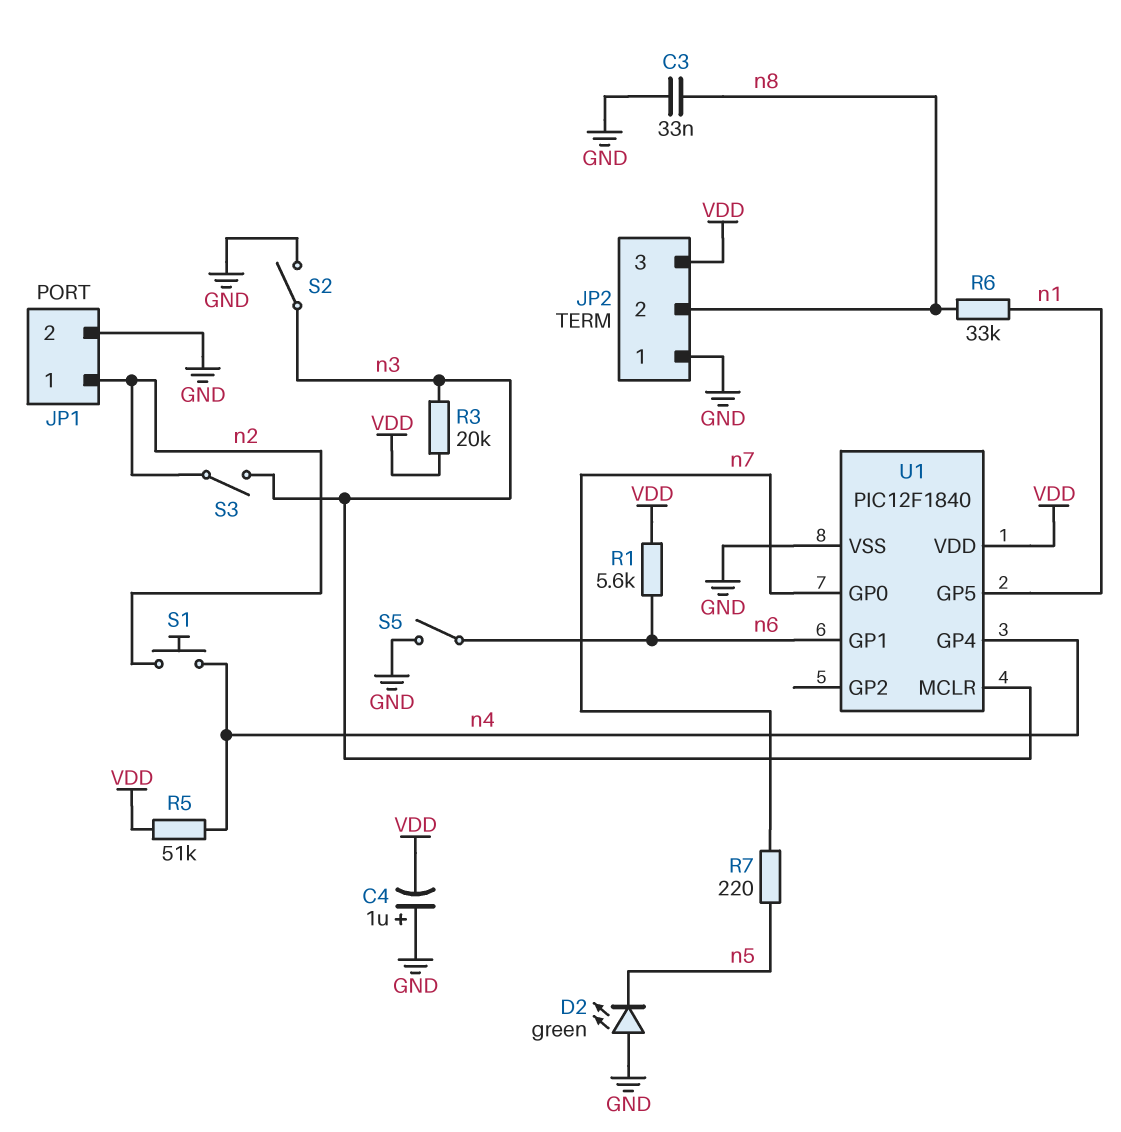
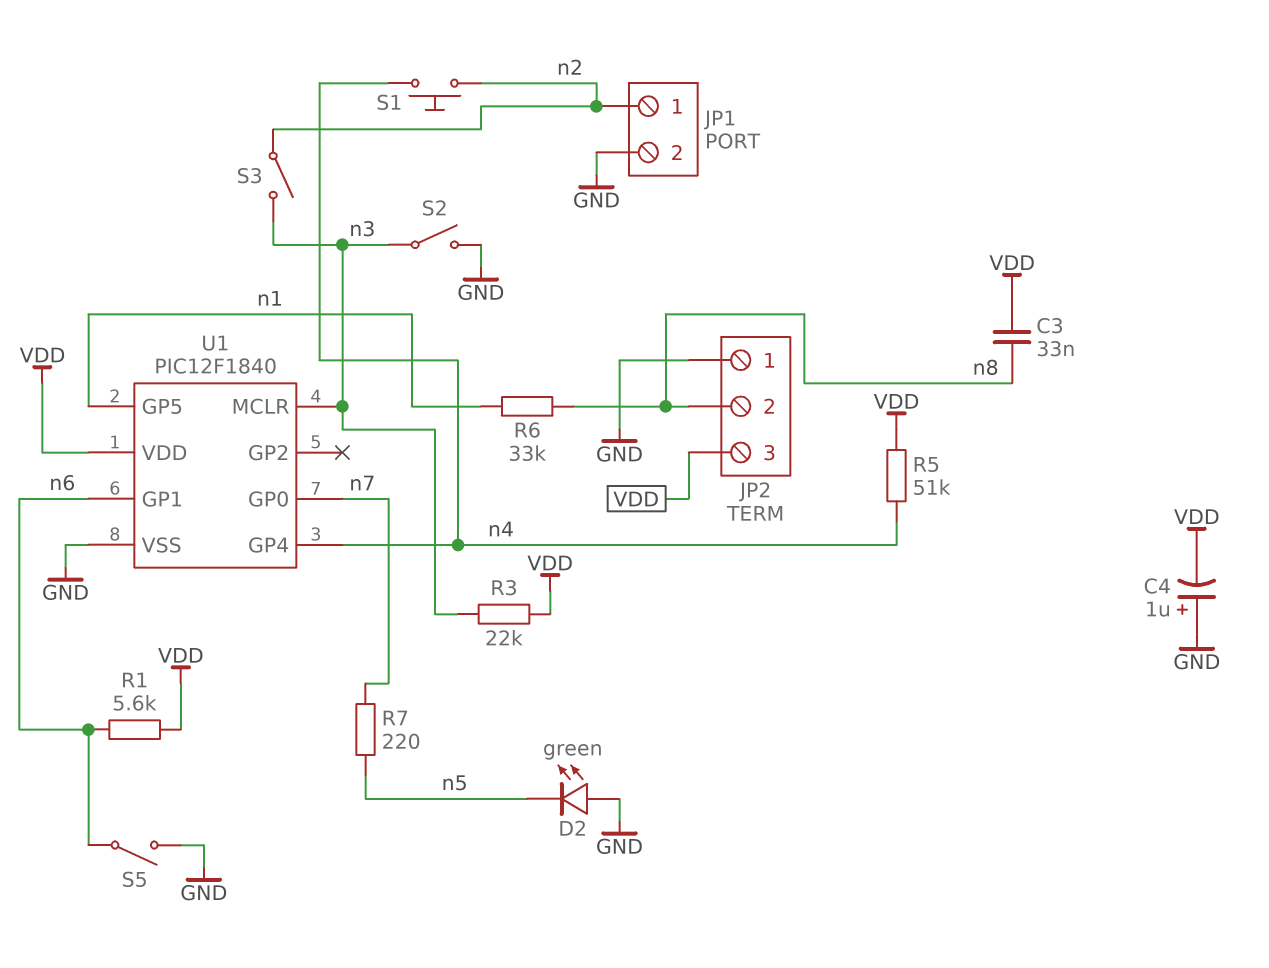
C3: 33nF (GND, n8) -> 33nF (VDD, n8)
R3: 20k (VDD, n3) -> 22k (VDD, n3)

